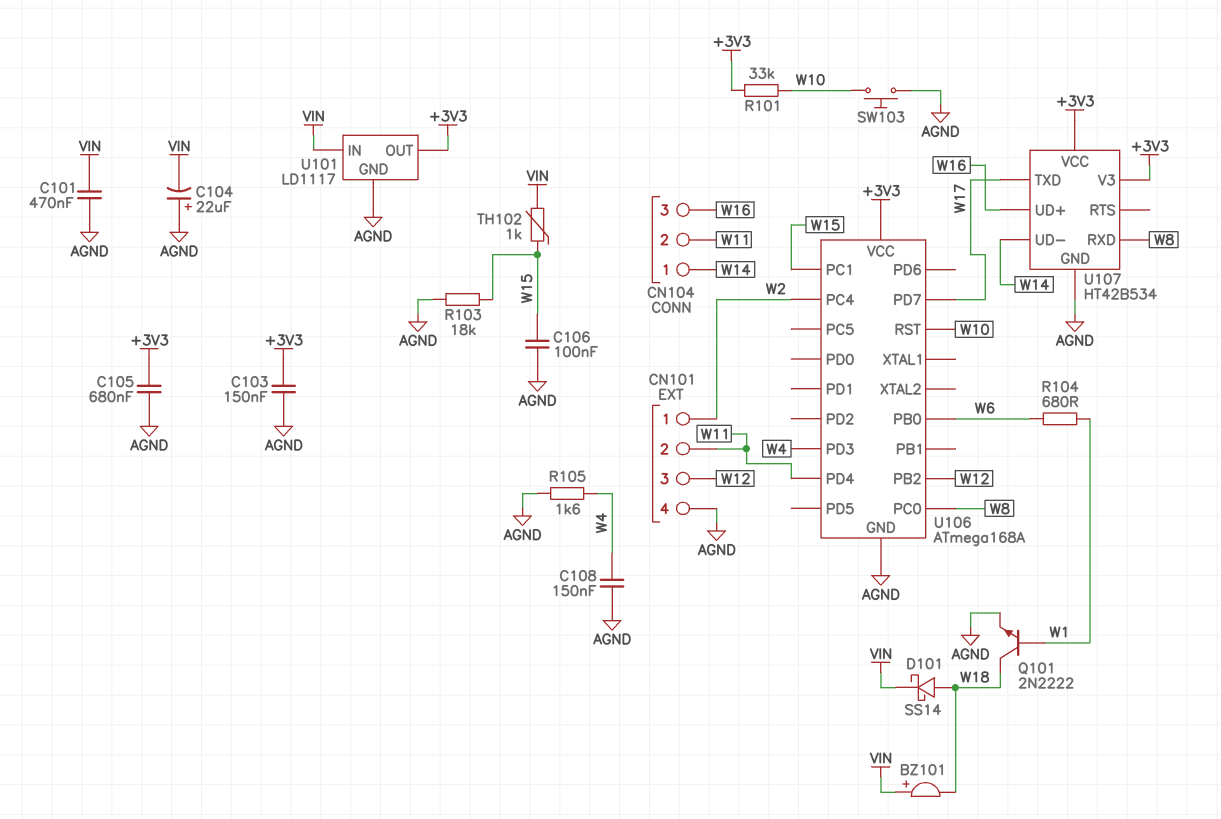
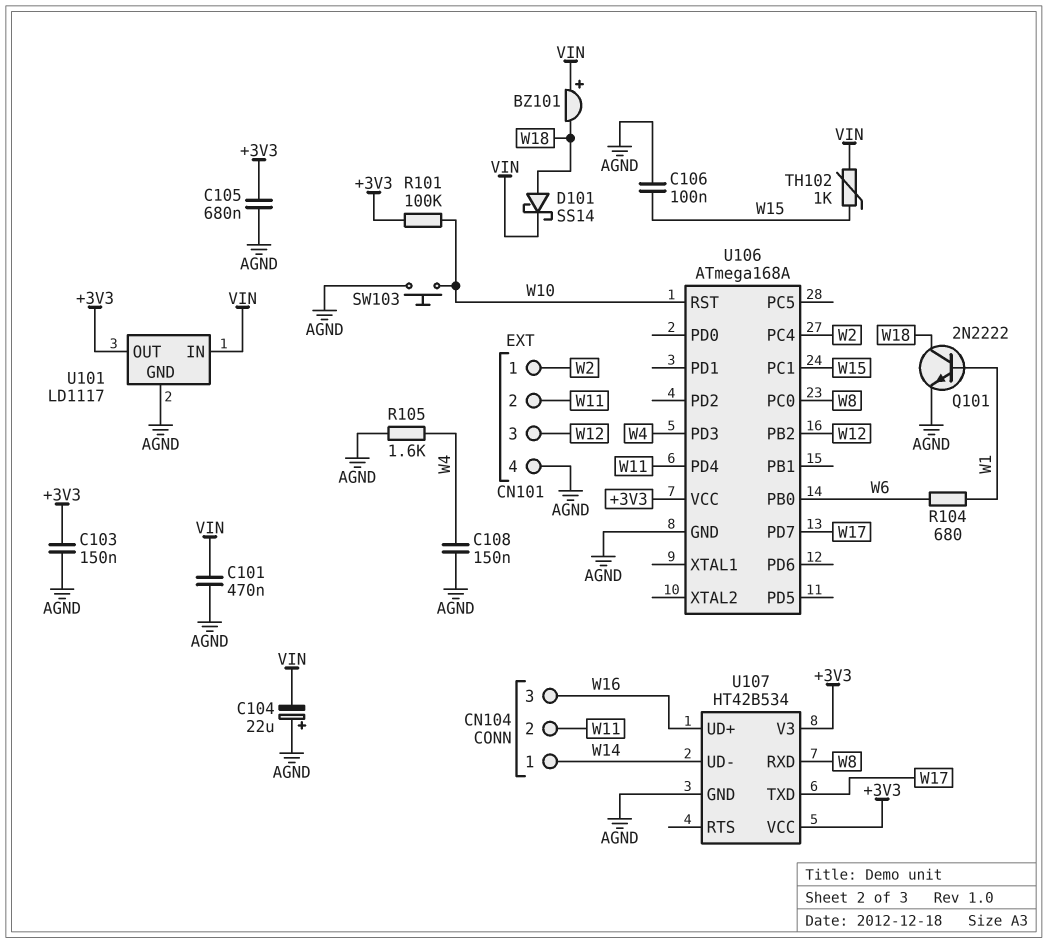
R101: 33k (+3V3, W10) -> 100k (+3V3, W10)
R103: 18k (AGND, W15) -> none

